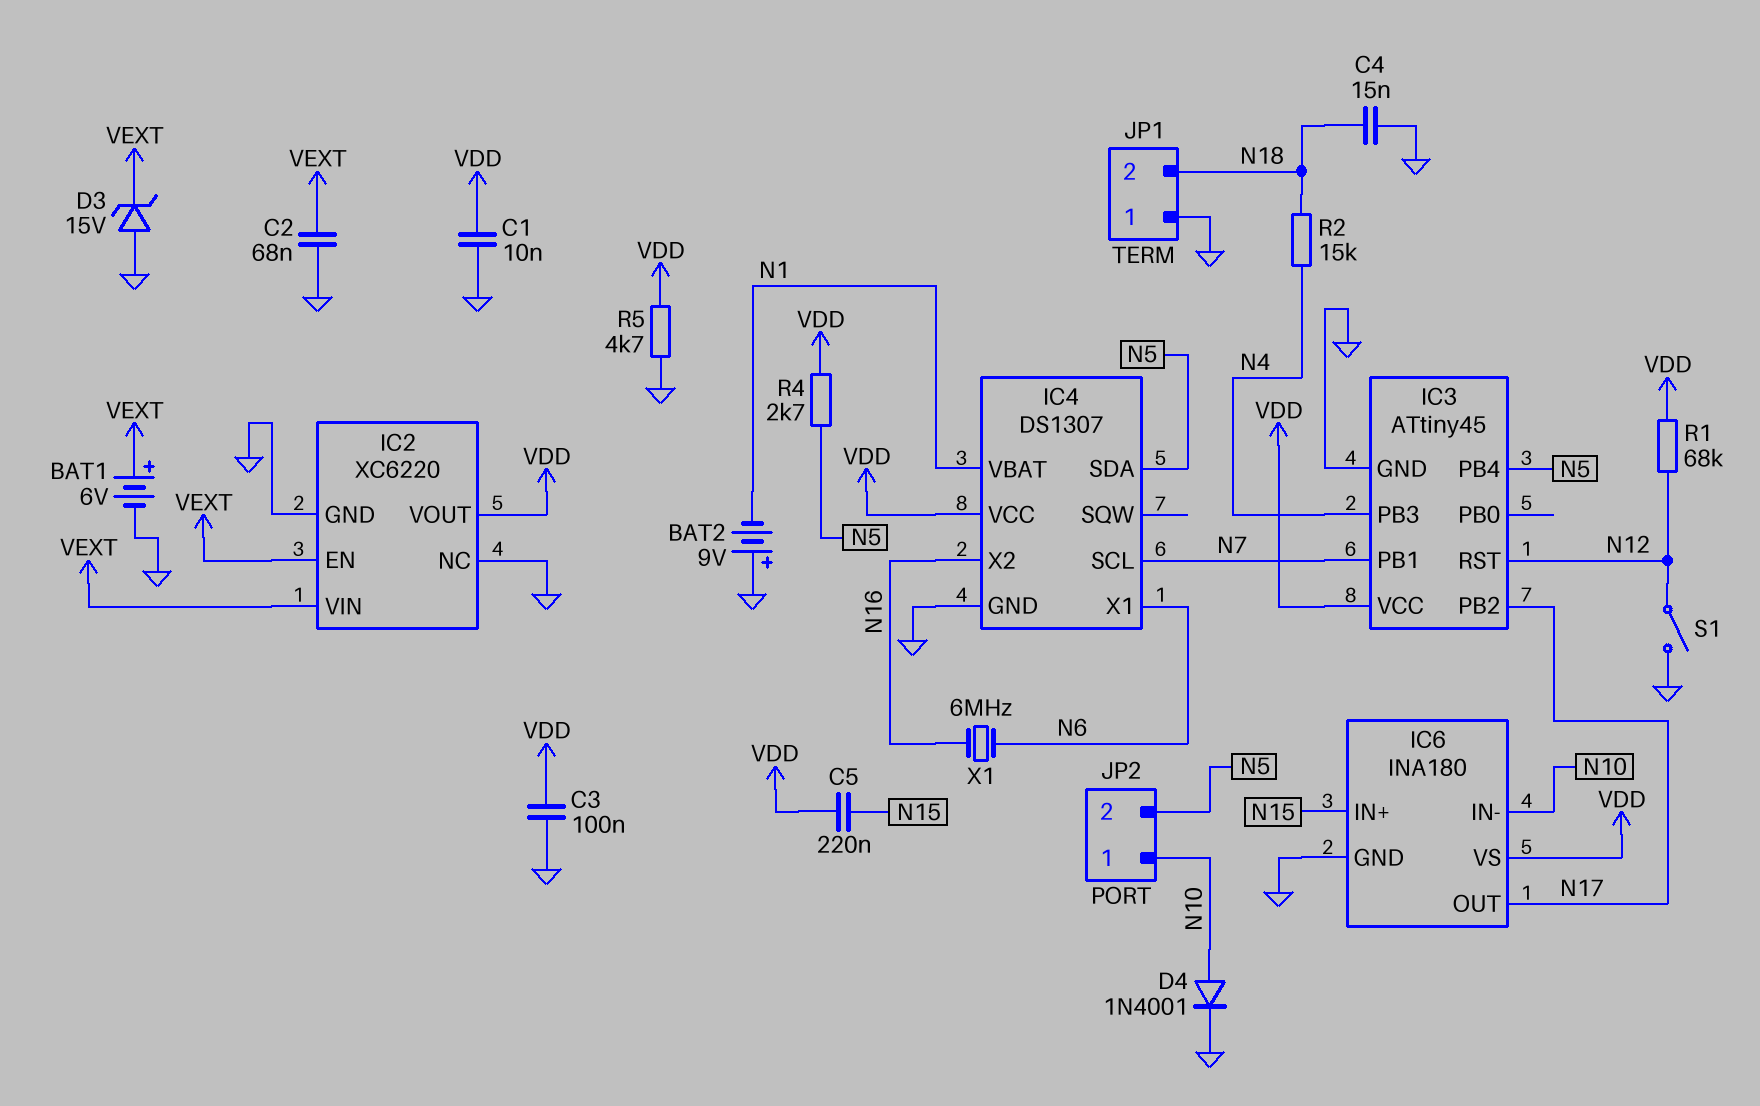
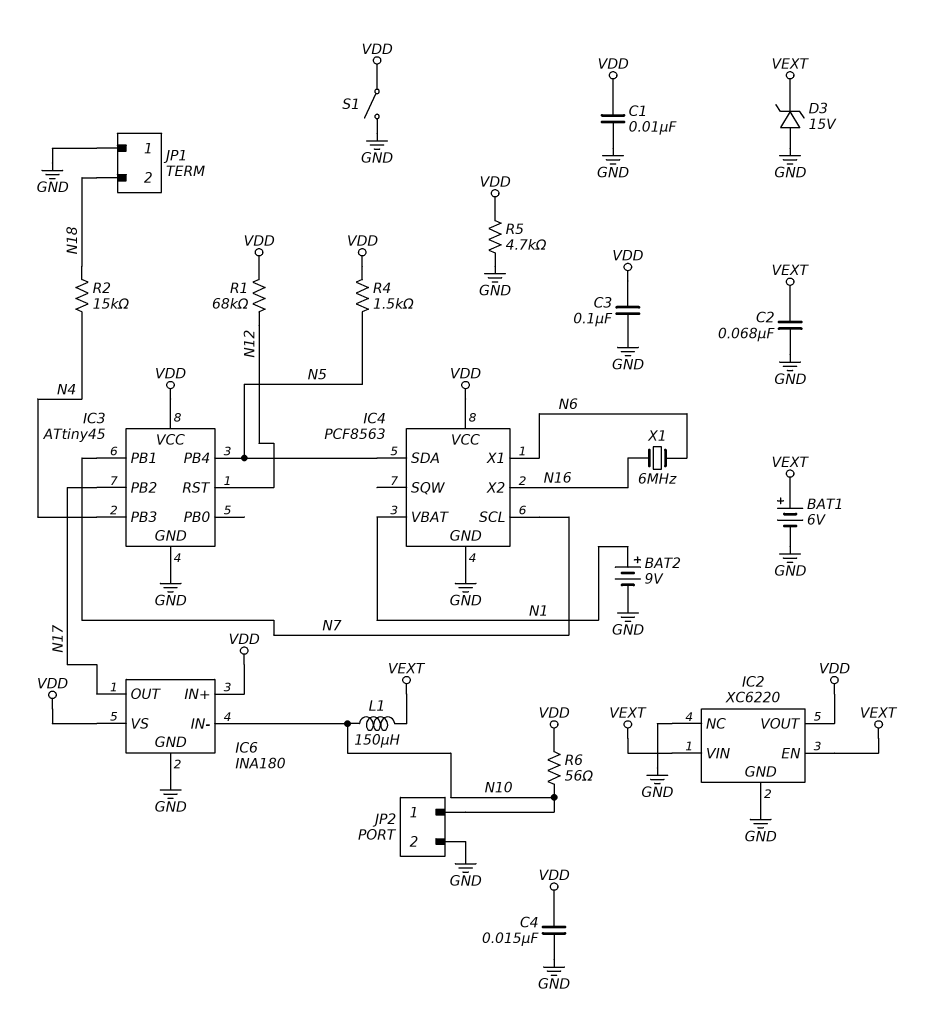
BAT2: 9V (plus GND, minus N1) -> 9V (plus N1, minus GND)
C4: 15nF (GND, N18) -> 15nF (GND, VDD)
C5: 220nF (N15, VDD) -> none
D4: diode 1N4001 (A N10, K GND) -> none
IC4: DS1307 -> PCF8563
IC6 pin IN+: N15 -> VDD
JP2 pin 2: N5 -> GND
L1: none -> 150uH (N10, VEXT)
R4: 2.7k (N5, VDD) -> 1.5k (N5, VDD)
R6: none -> 56 (N10, VDD)
S1: switch (GND, N12) -> switch (GND, VDD)

